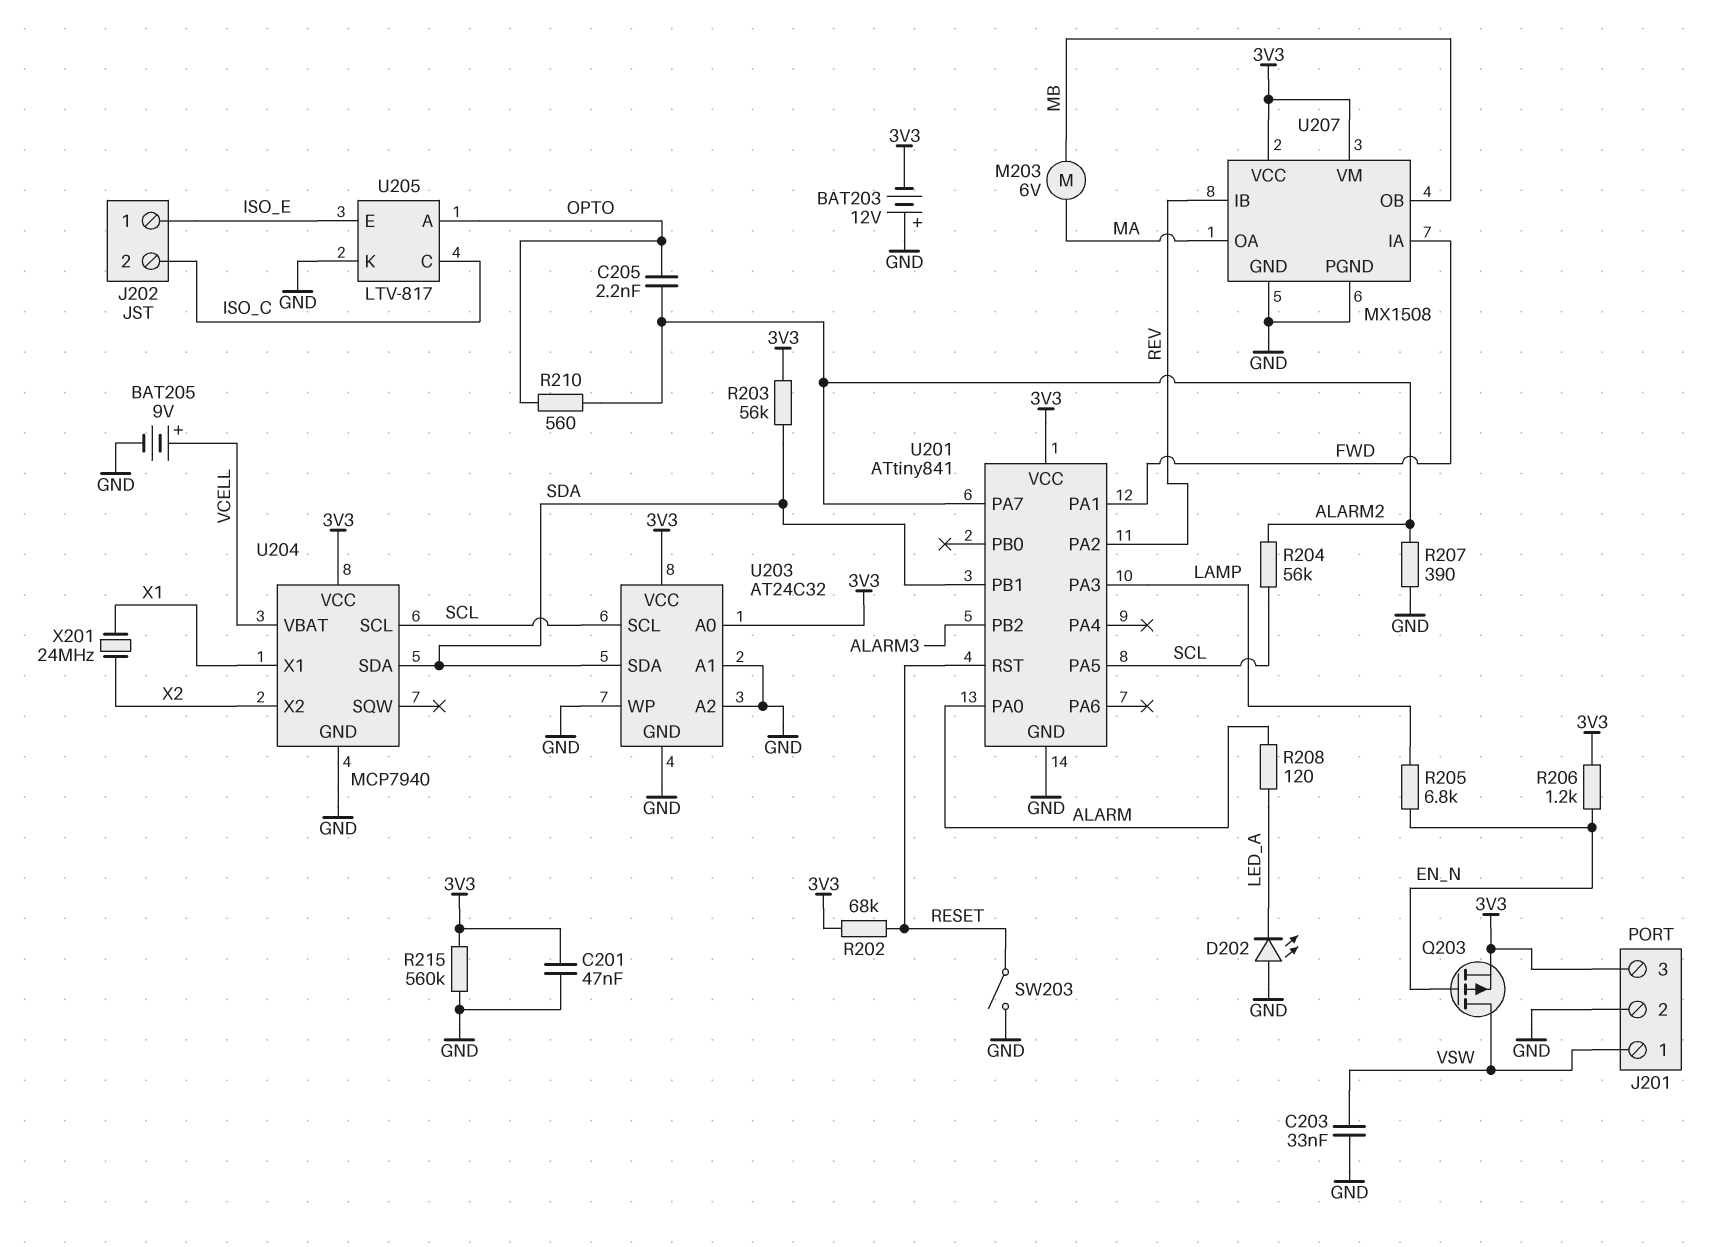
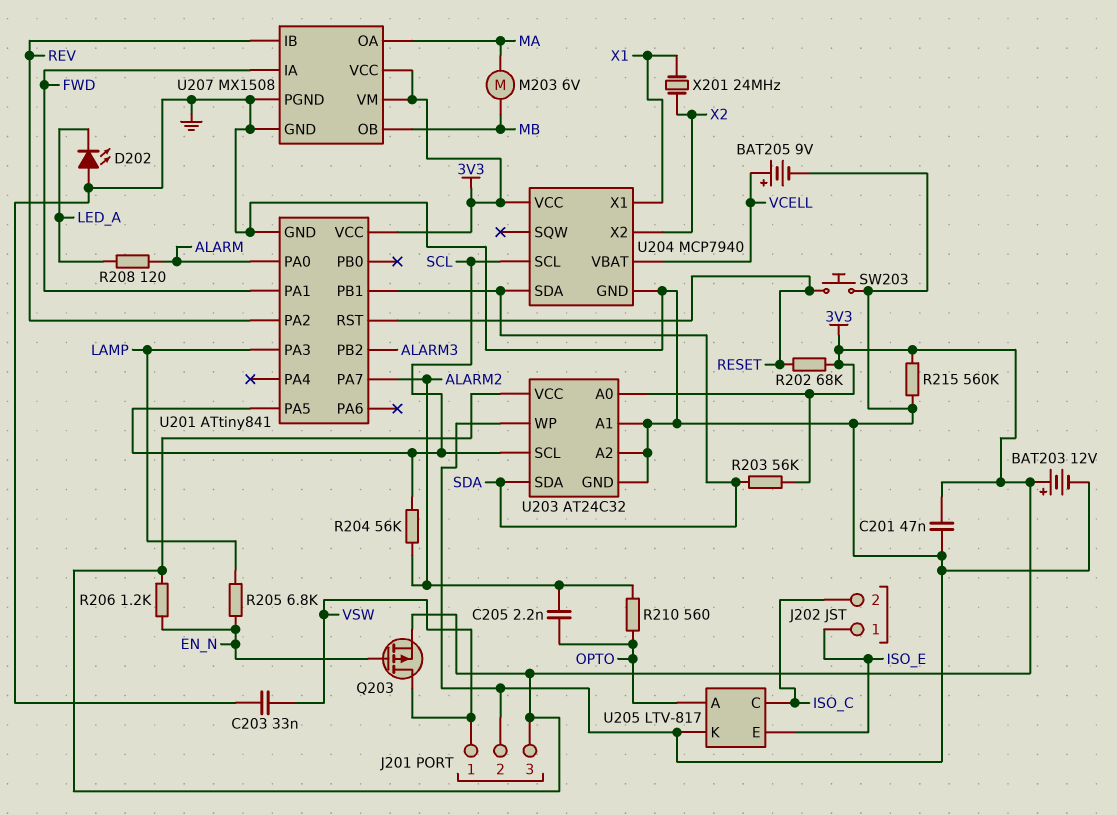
BAT203: 12V (plus GND, minus 3V3) -> 12V (plus 3V3, minus GND)
R207: 390 (ALARM2, GND) -> none
SW203: switch (GND, RESET) -> button (GND, RESET)

